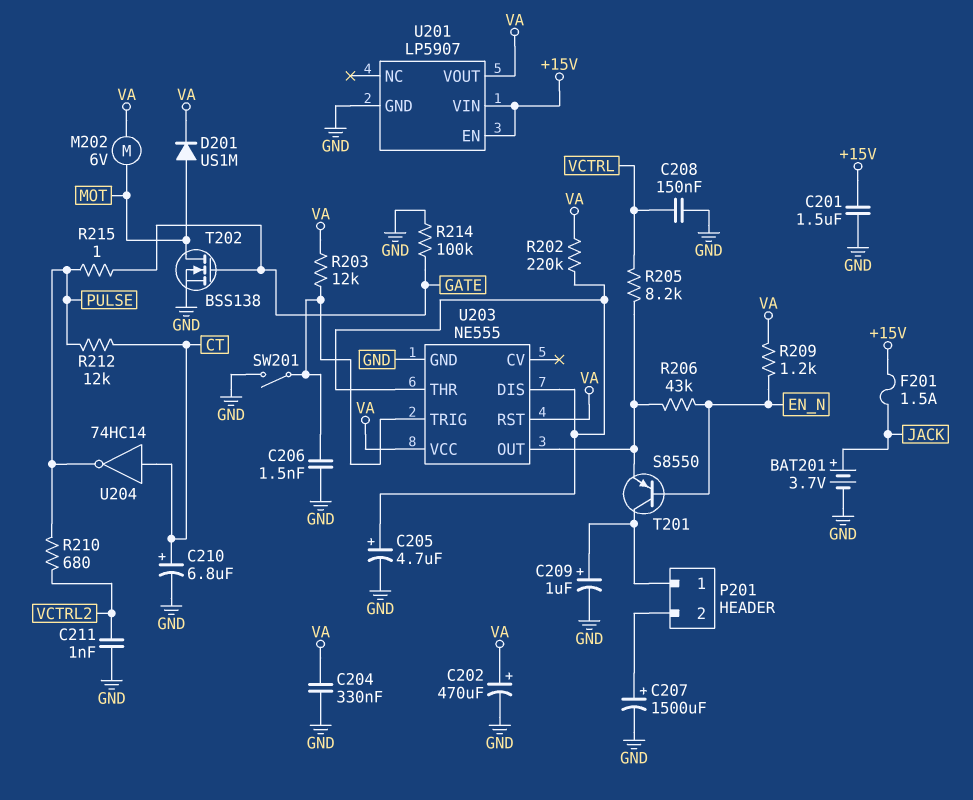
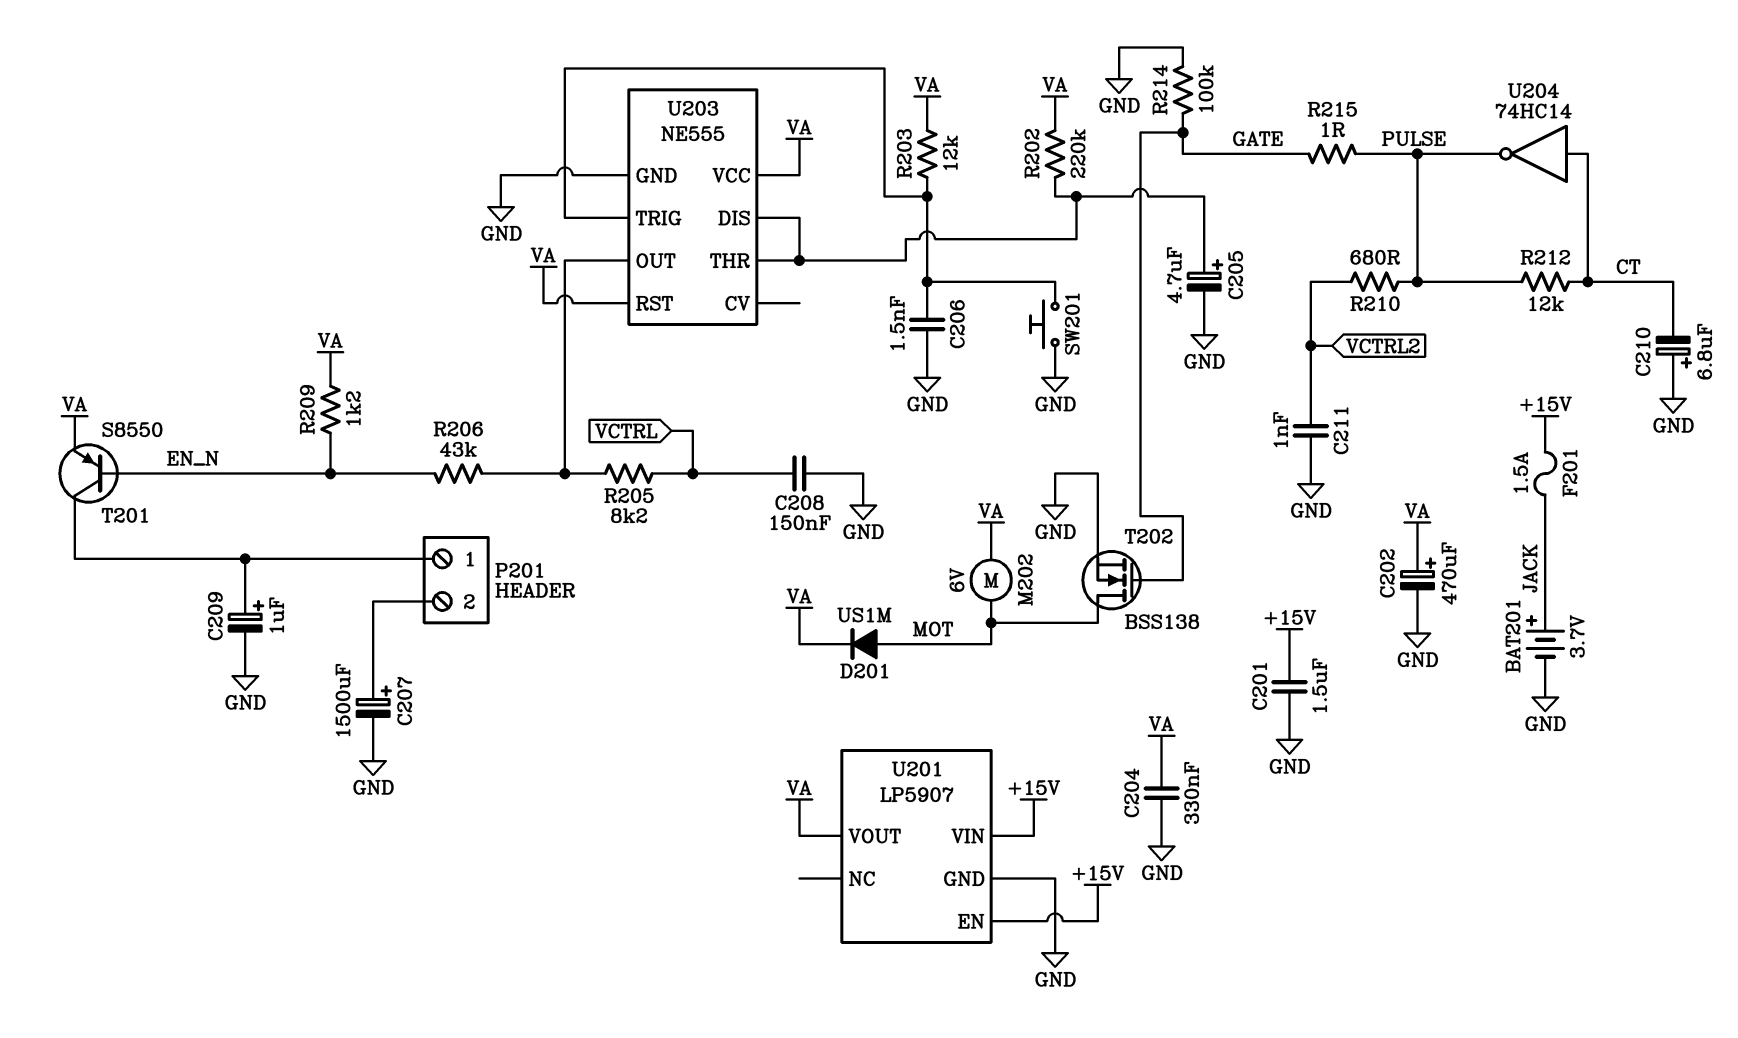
C210: 6.8uF (plus CT, minus GND) -> 6.8uF (plus GND, minus CT)
SW201: switch (GND, U203/TRIG) -> button (GND, U203/TRIG)
T201: PNP S8550 (B EN_N, C P201/1, E U203/OUT) -> PNP S8550 (B EN_N, C P201/1, E VA)

